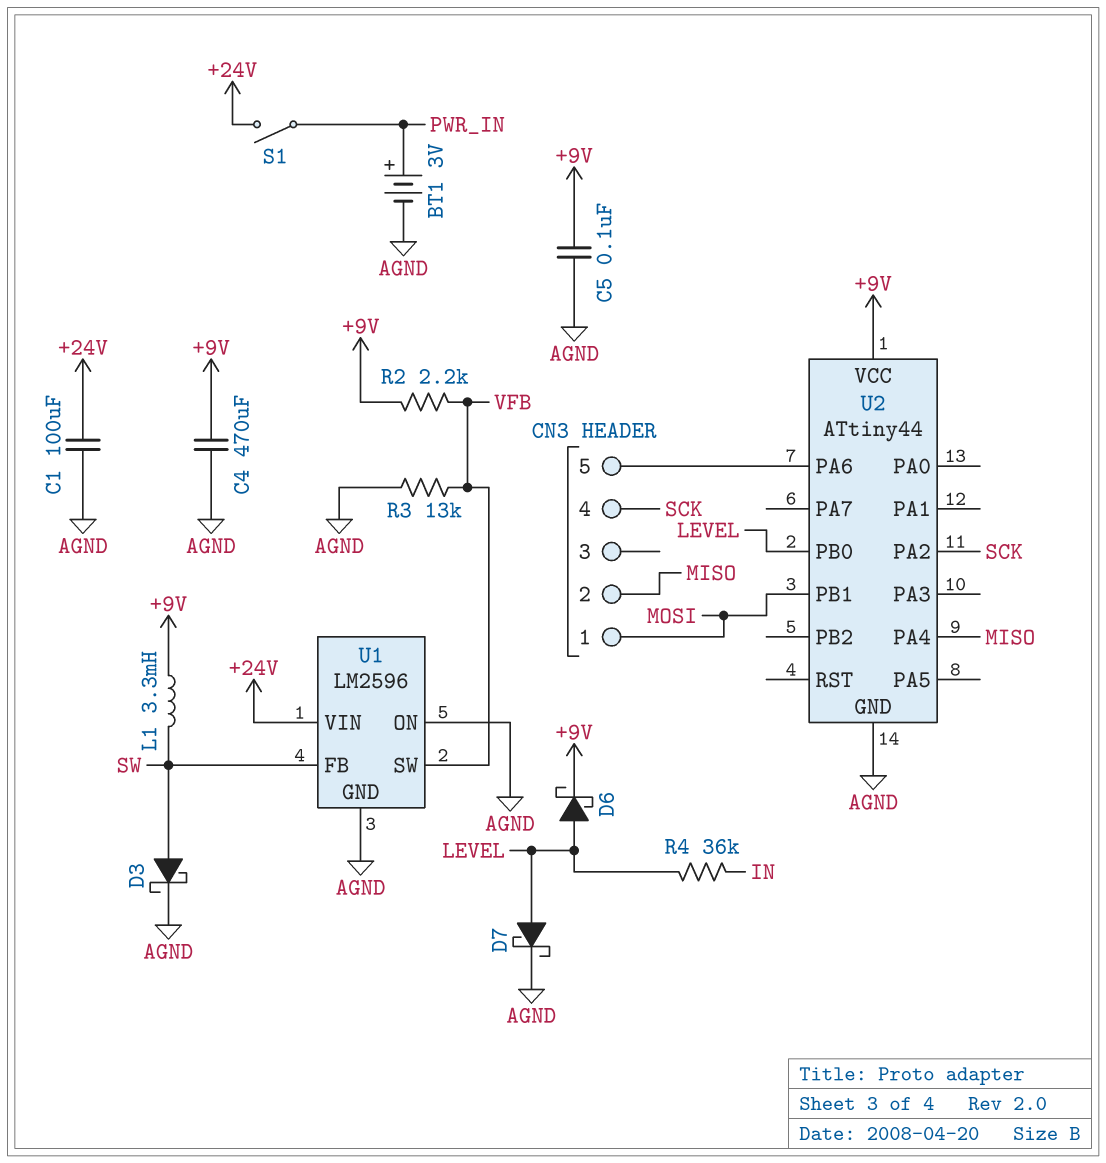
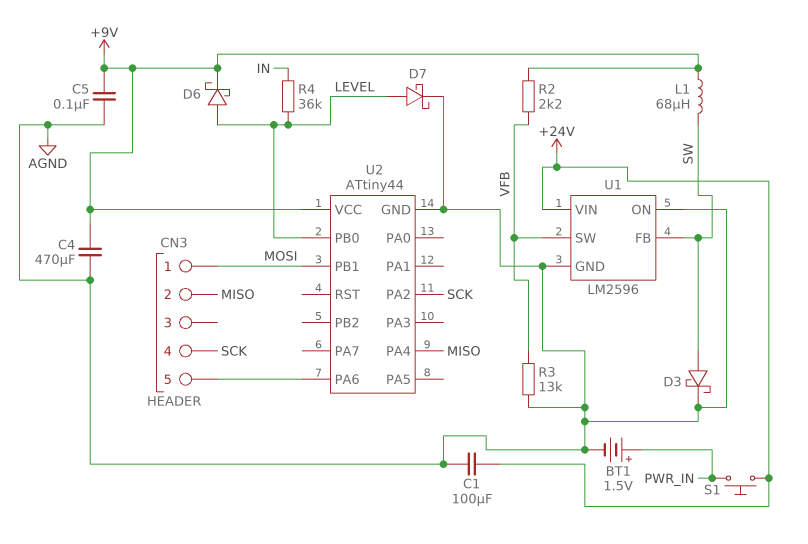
BT1: 3V (plus PWR_IN, minus AGND) -> 1.5V (plus PWR_IN, minus AGND)
L1: 3.3mH (+9V, SW) -> 68uH (+9V, SW)
S1: switch (+24V, PWR_IN) -> button (+24V, PWR_IN)

